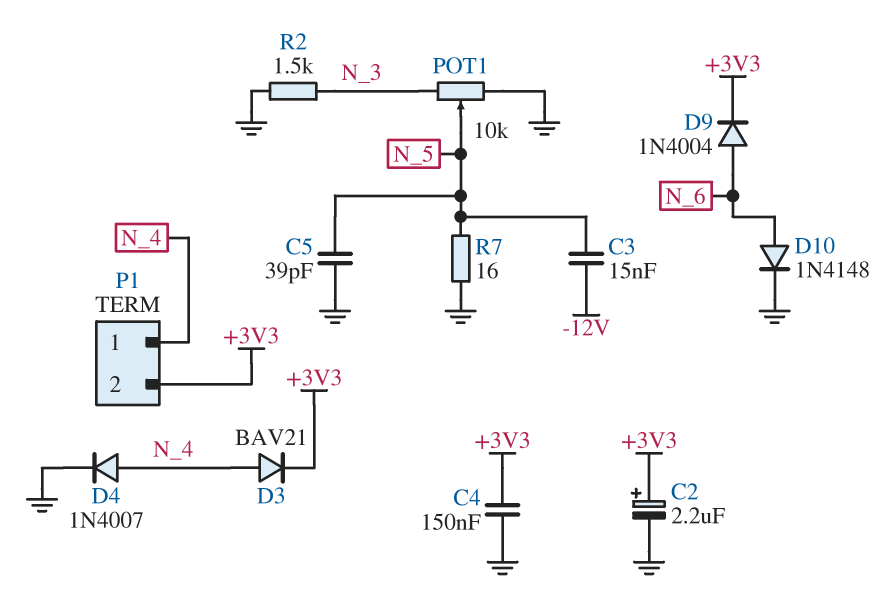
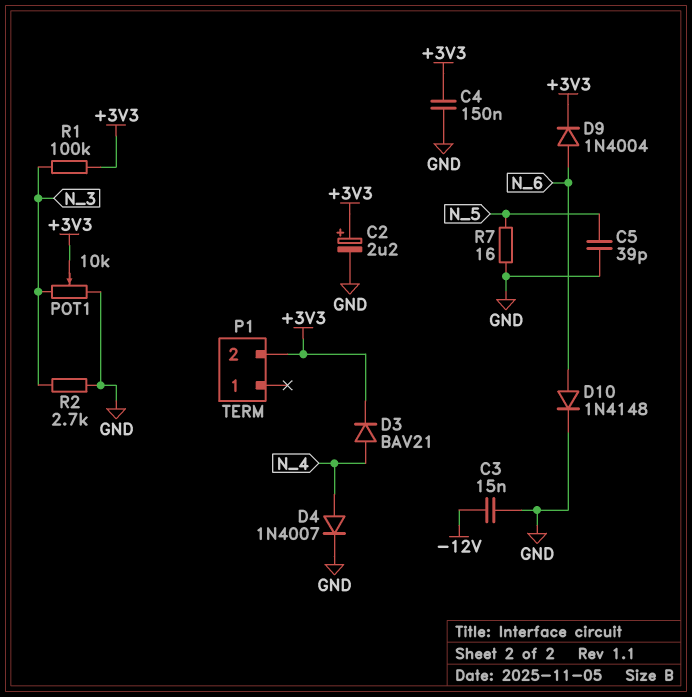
C3: 15nF (-12V, N_5) -> 15nF (-12V, GND)
P1 pin 1: N_4 -> none
POT1: 10k (GND, N_3, wiper N_5) -> 10k (GND, N_3, wiper +3V3)
R1: none -> 100k (+3V3, N_3)
R2: 1.5k (GND, N_3) -> 2.7k (GND, N_3)

